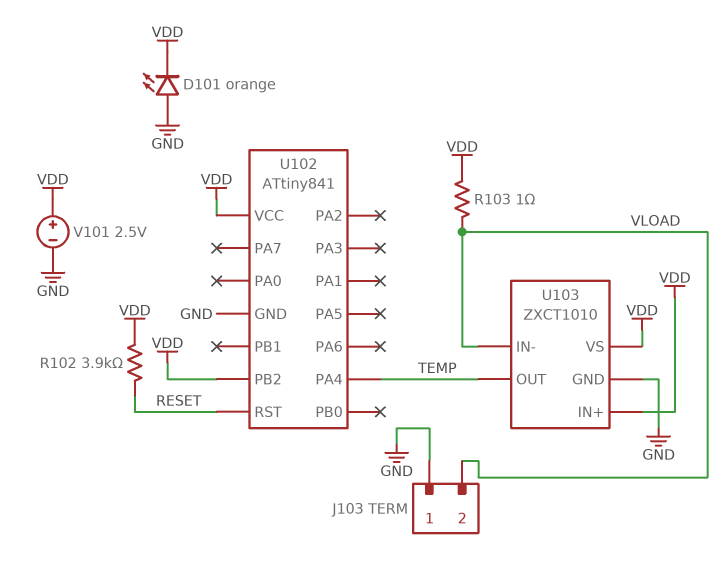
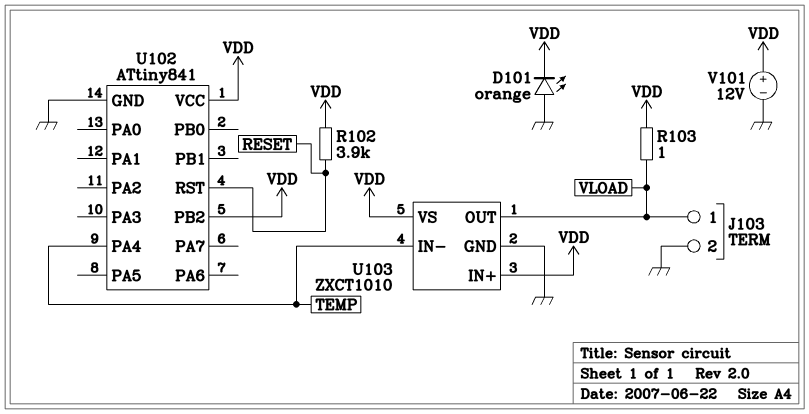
J103 pin 1: GND -> VLOAD
J103 pin 2: VLOAD -> GND
U103 pin IN-: VLOAD -> TEMP
U103 pin OUT: TEMP -> VLOAD
V101: 2.5V (plus VDD, minus GND) -> 12V (plus VDD, minus GND)

